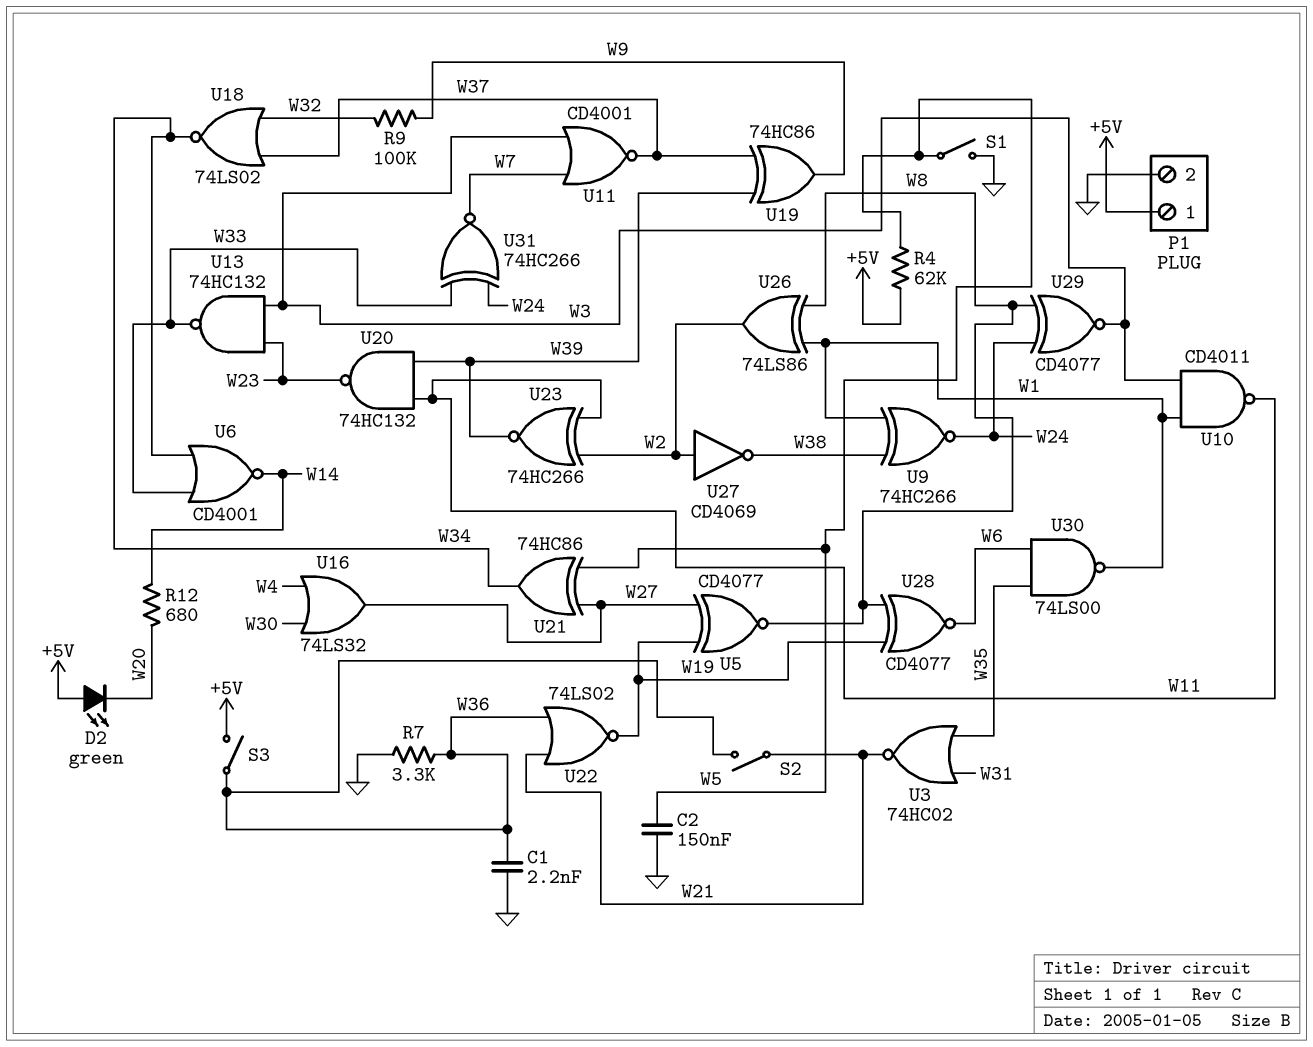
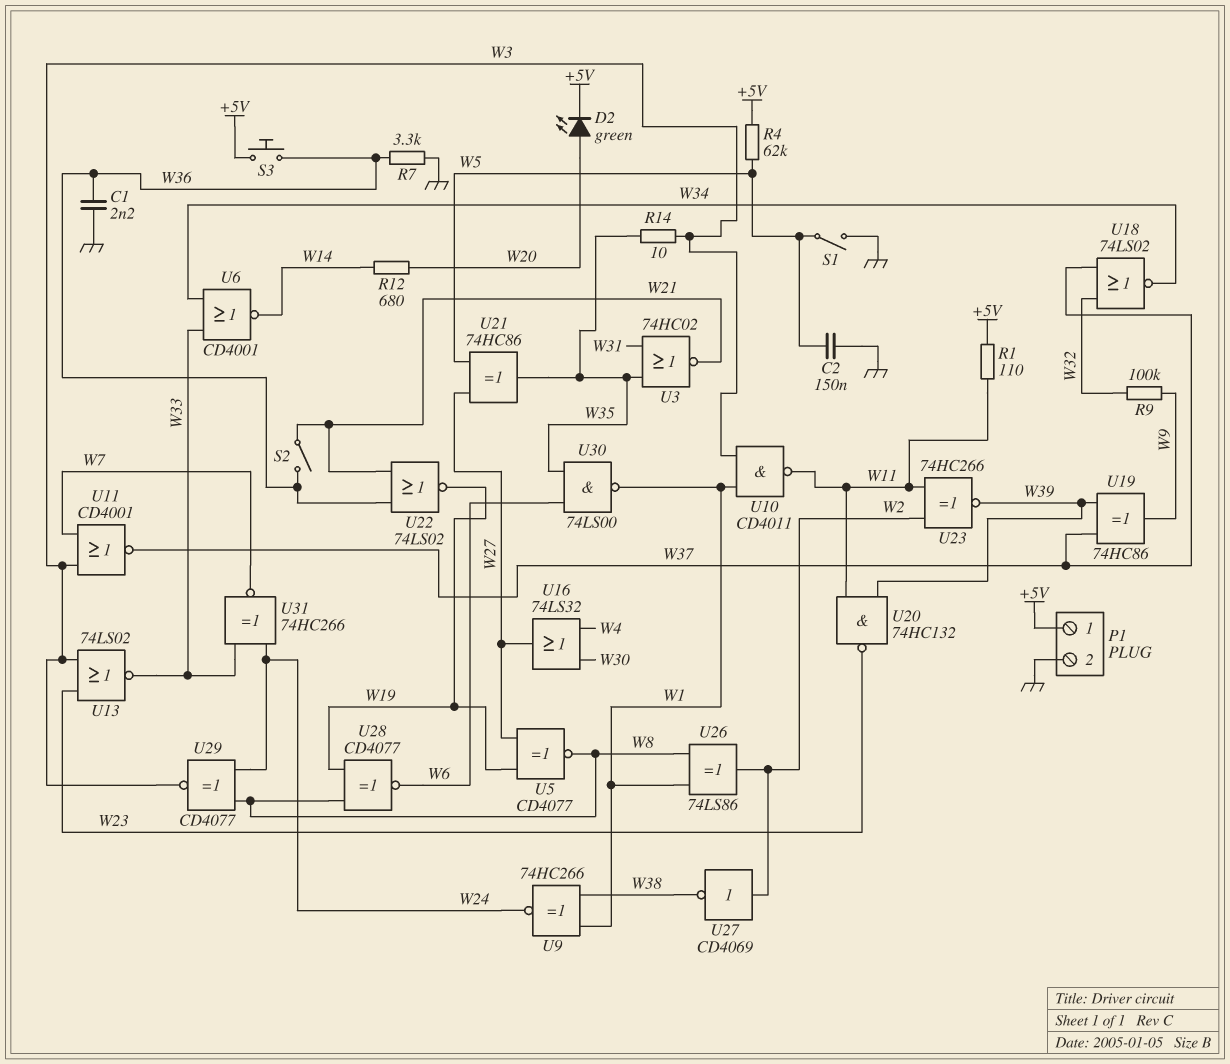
D2: LED green (A +5V, K W20) -> LED green (A W20, K +5V)
R1: none -> 110 (+5V, W11)
R14: none -> 10 (W3, W35)
S3: switch (+5V, W36) -> button (+5V, W36)
U13: NAND 74HC132 (in W3, in W23, out W33) -> NOR 74LS02 (in W3, in W23, out W33)
U21: XOR 74HC86 (in W5, in W27, out W34) -> XOR 74HC86 (in W5, in W27, out W35)

